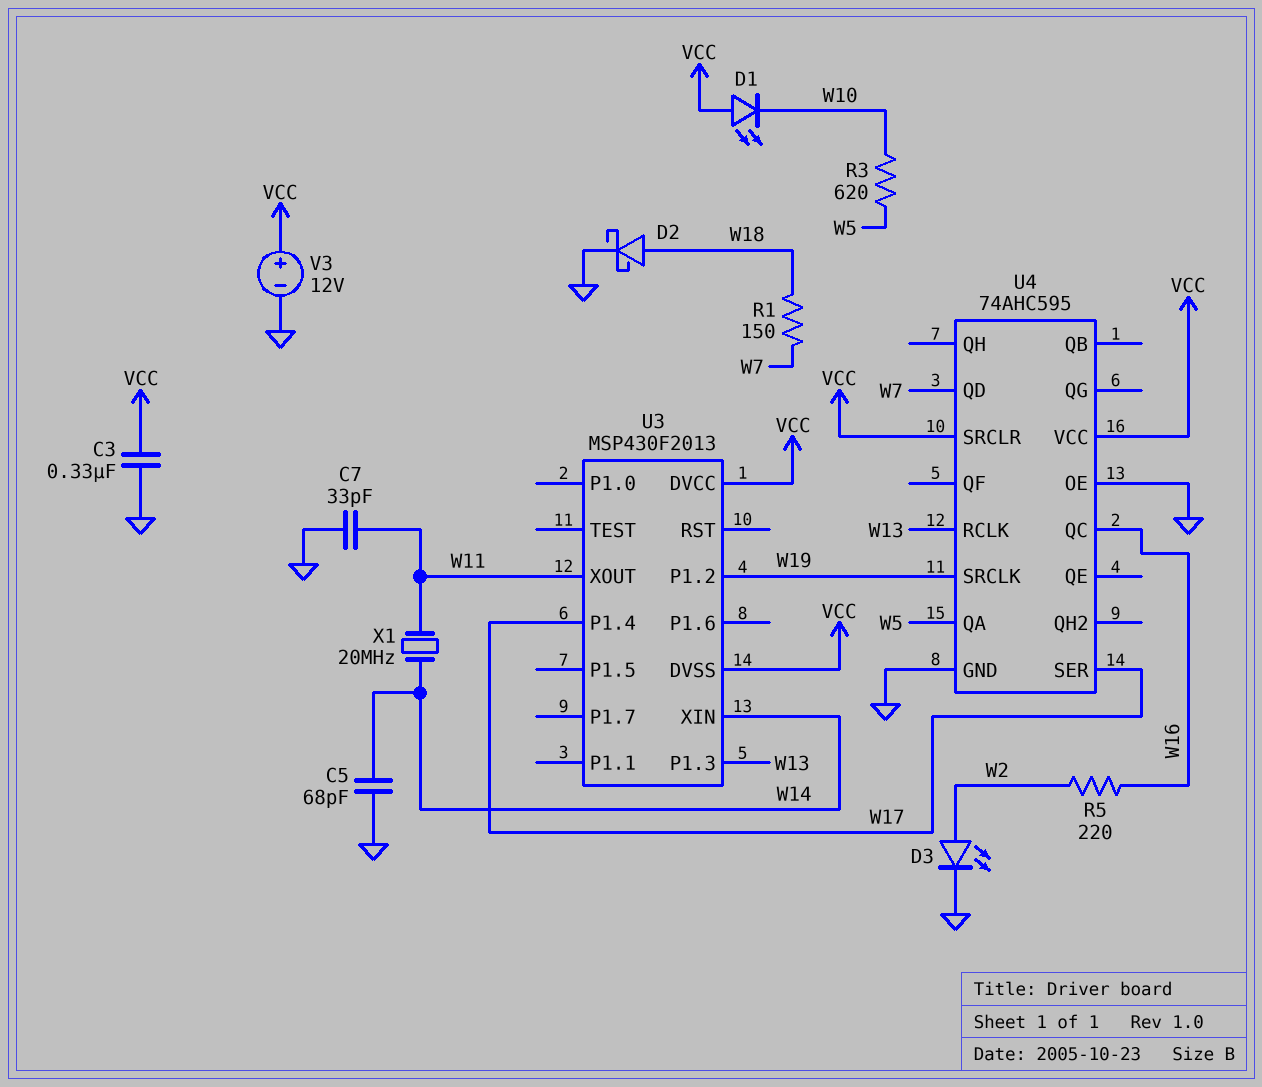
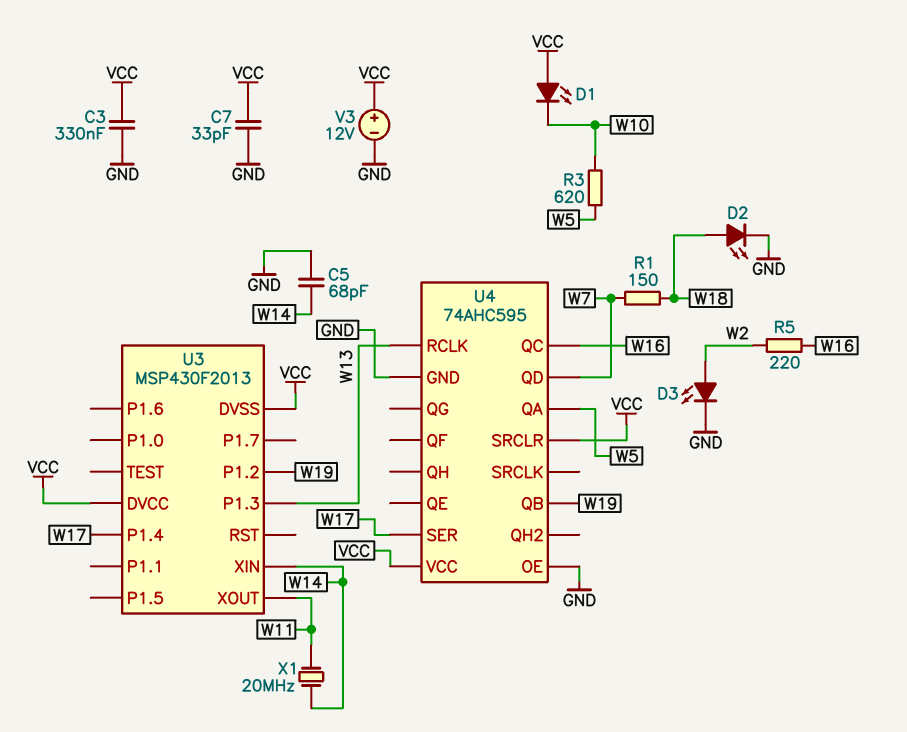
C7: 33pF (GND, W11) -> 33pF (GND, VCC)
D2: schottky (A W18, K GND) -> LED (A W18, K GND)
U4 pin QB: none -> W19
U4 pin SRCLK: W19 -> none

